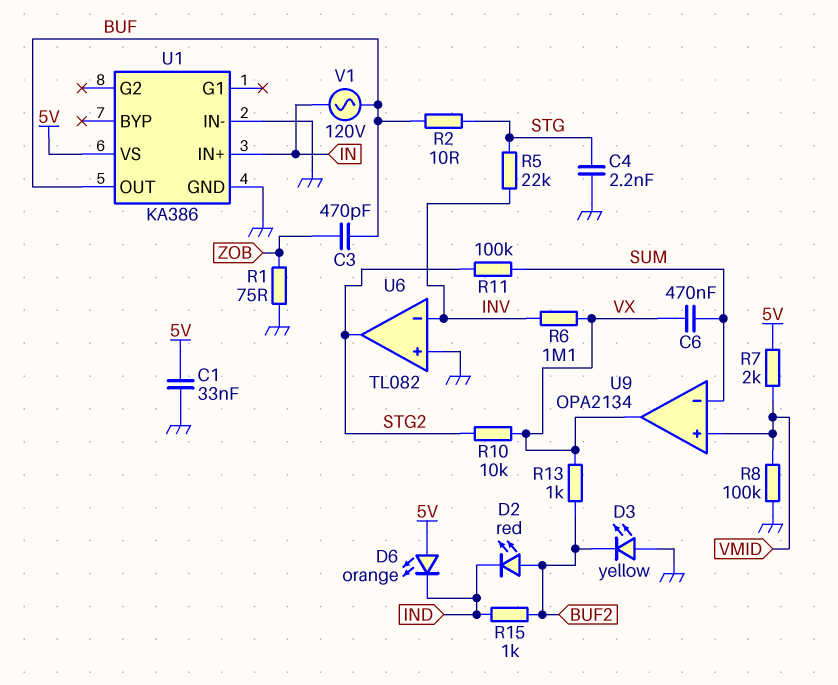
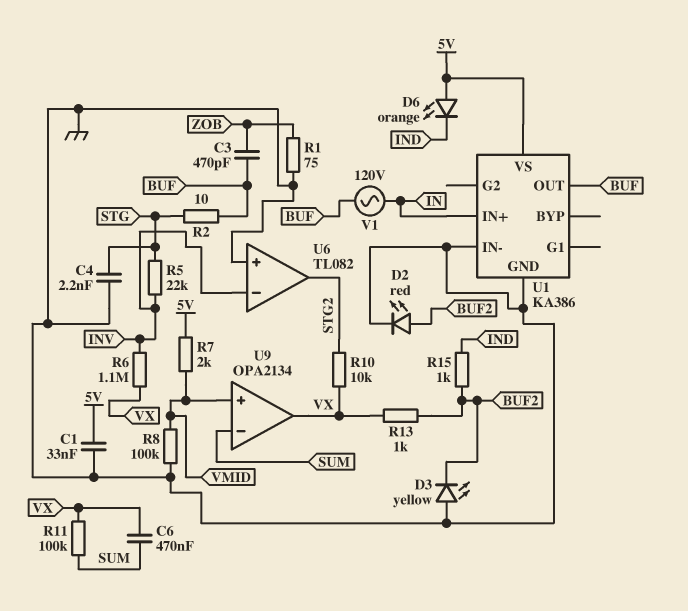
D2: LED red (A BUF2, K IND) -> LED red (A BUF2, K GND)
R11: 100k (STG2, SUM) -> 100k (SUM, VX)

